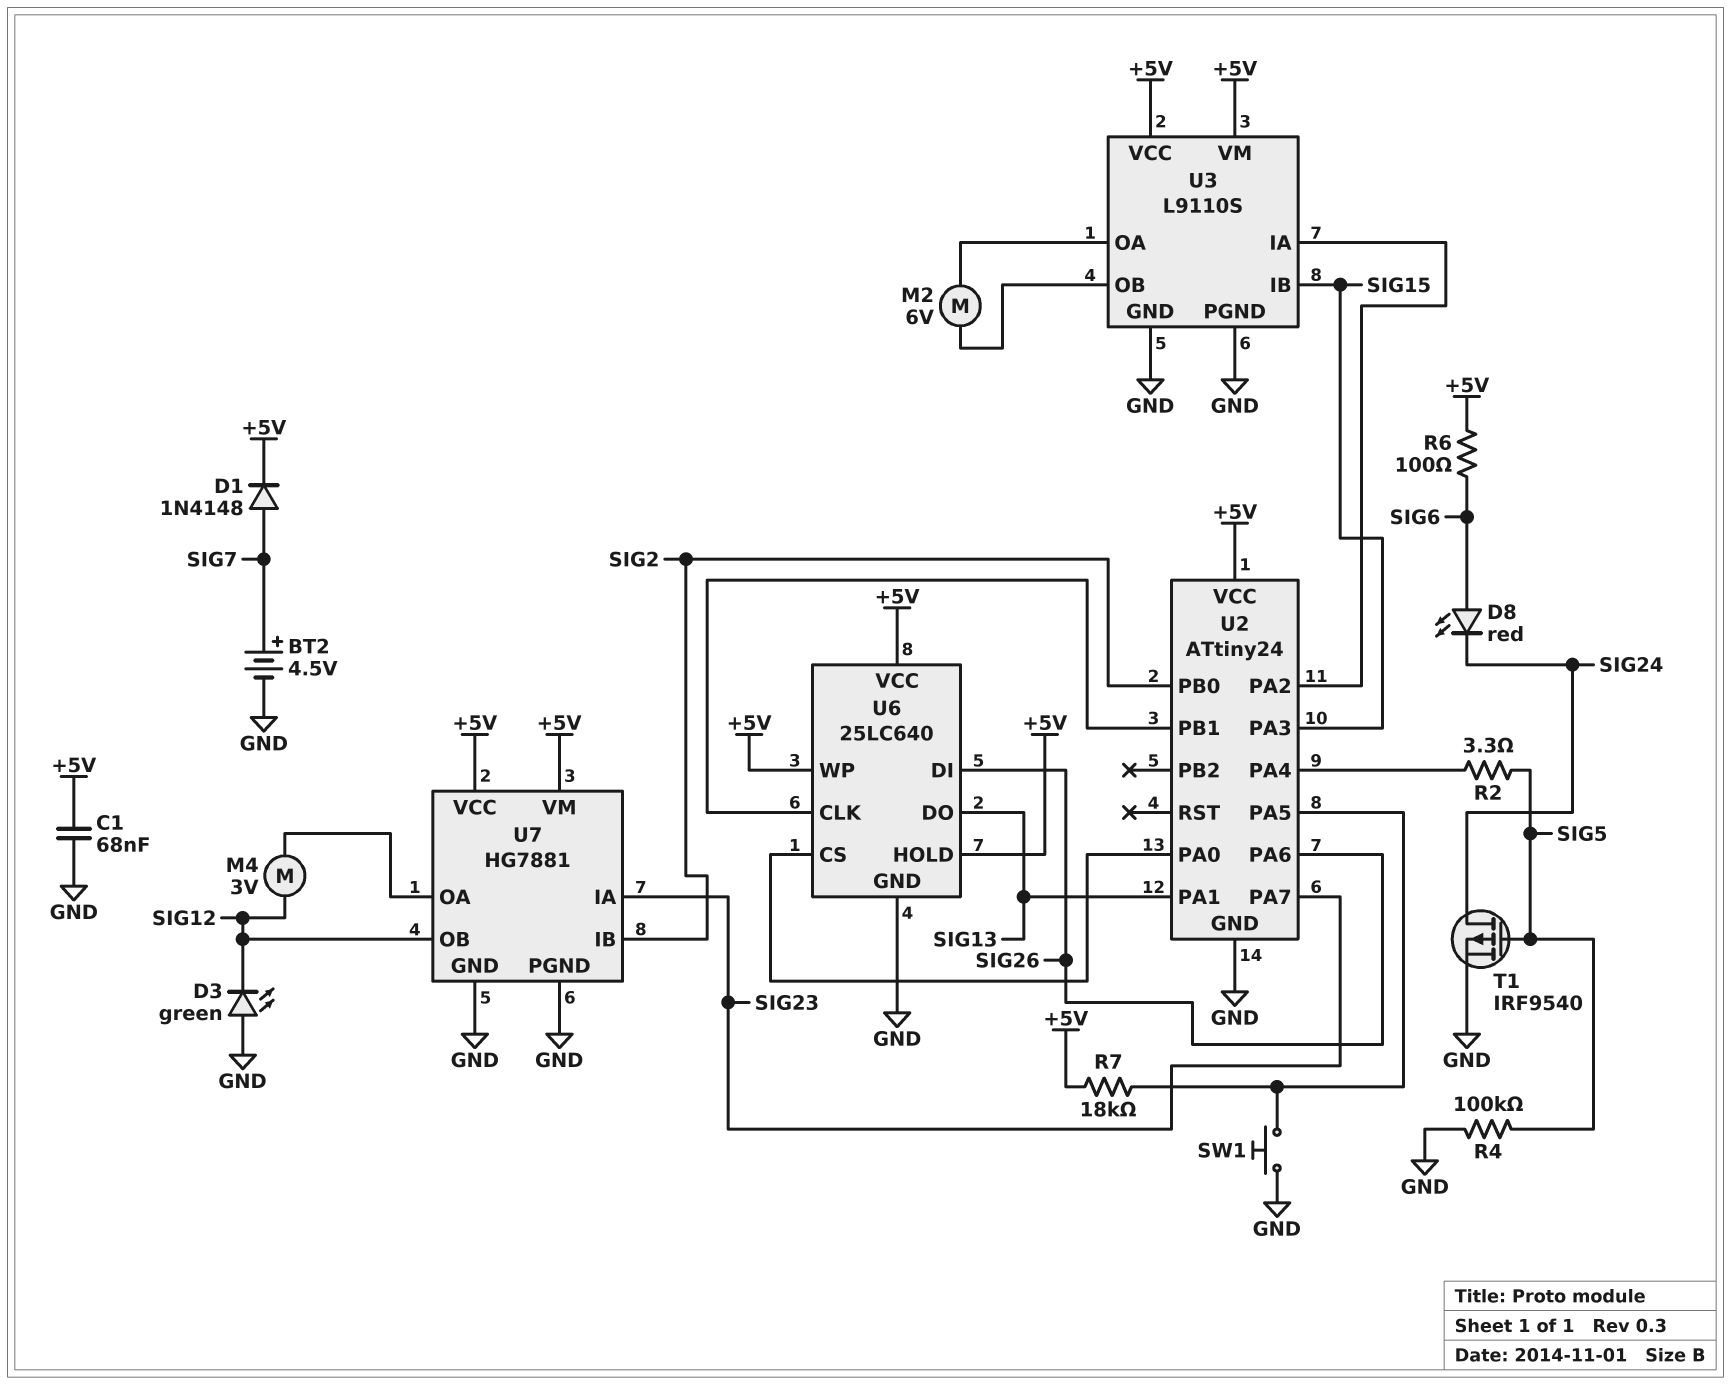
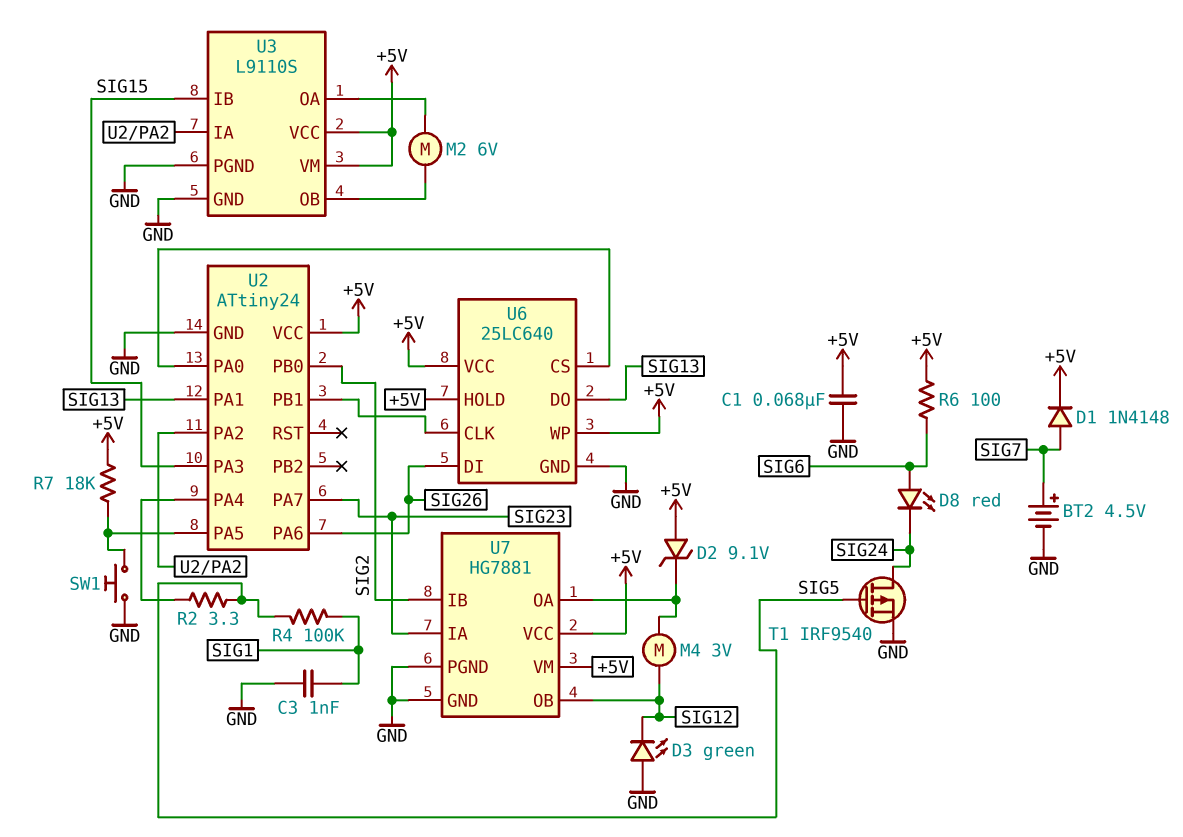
C3: none -> 1nF (GND, SIG1)
D2: none -> zener 9.1V (A +5V, K U7/OA)
R4: 100k (GND, SIG5) -> 100k (SIG1, SIG5)

